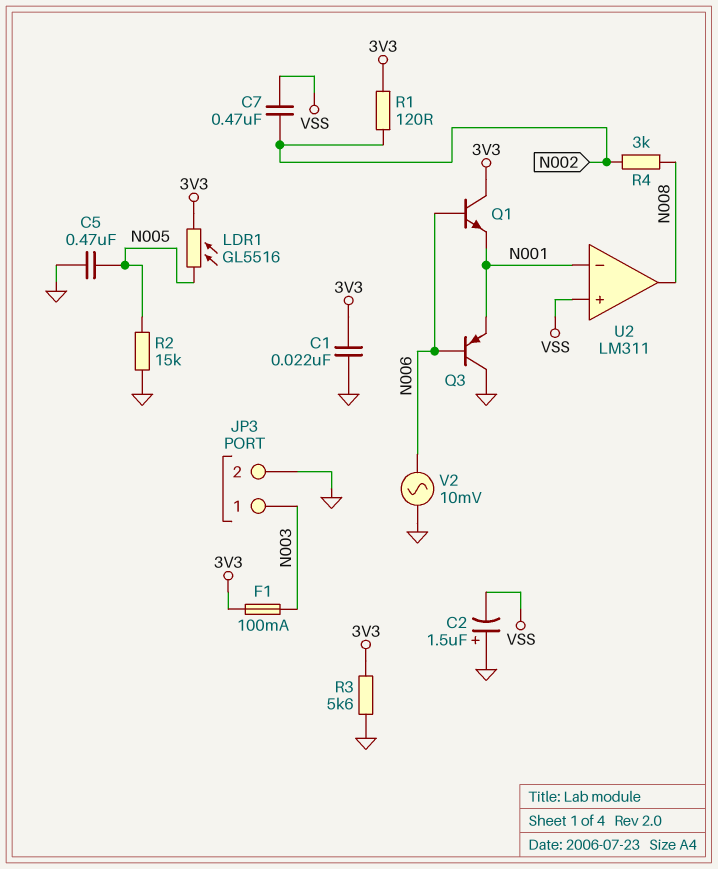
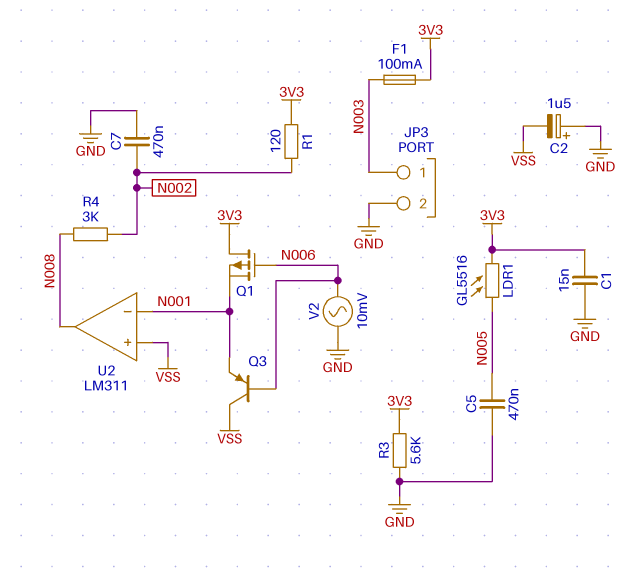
C1: 22nF (3V3, GND) -> 15nF (3V3, GND)
C7: 470nF (N002, VSS) -> 470nF (GND, N002)
Q1: NPN (B N006, C 3V3, E N001) -> PMOS (G N006, D 3V3, S N001)
Q3: PNP (B N006, C GND, E N001) -> PNP (B N006, C VSS, E N001)
R2: 15k (GND, N005) -> none

